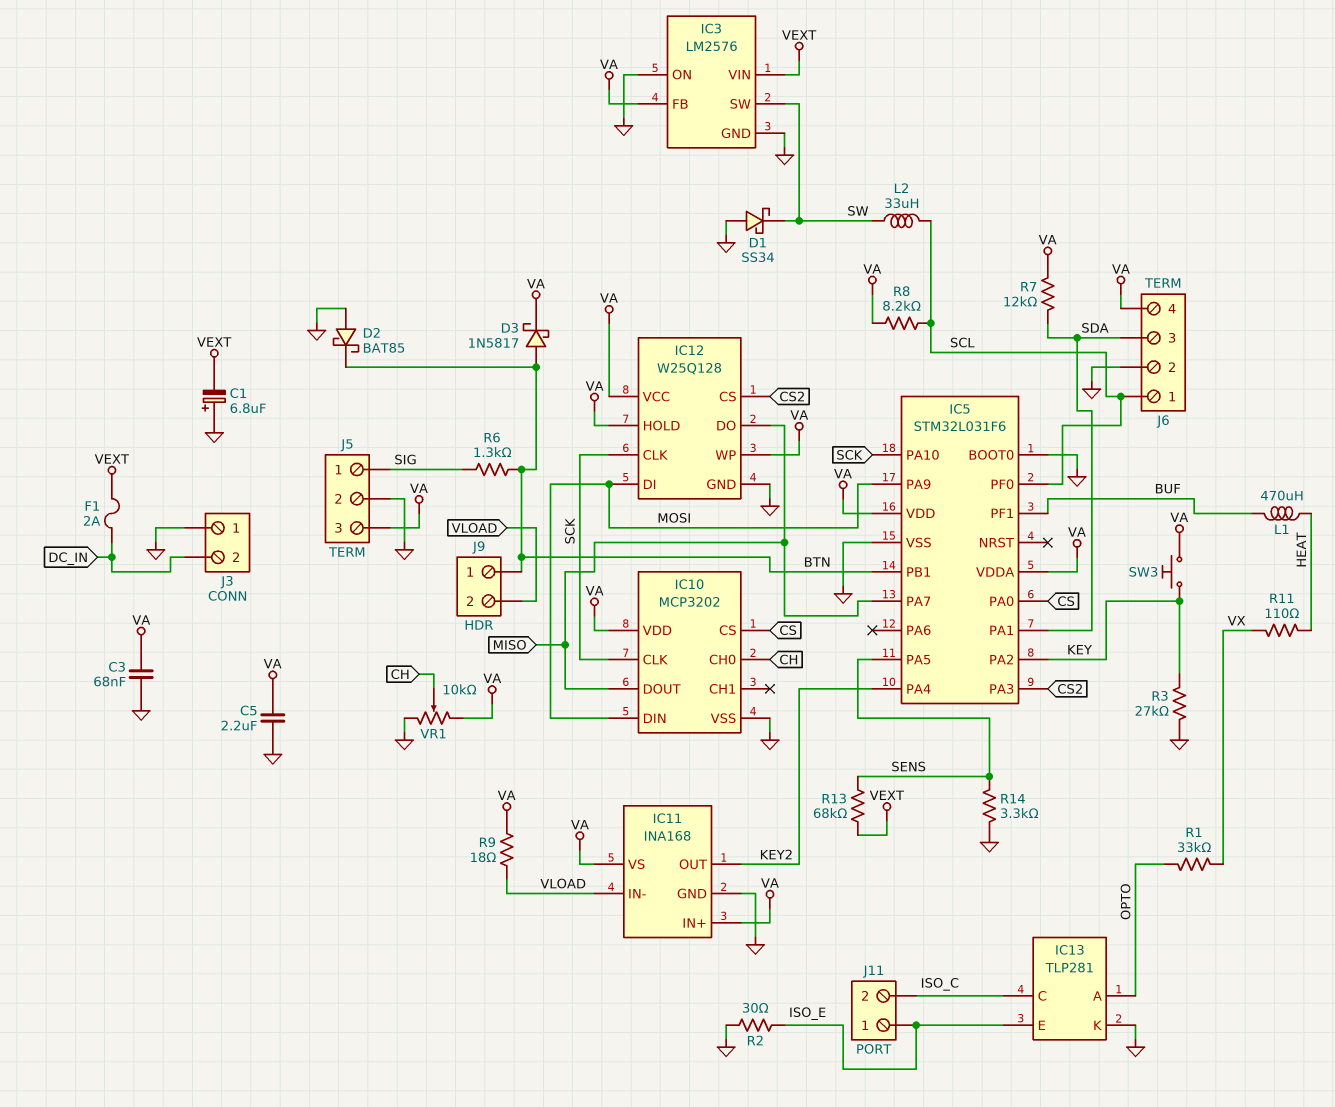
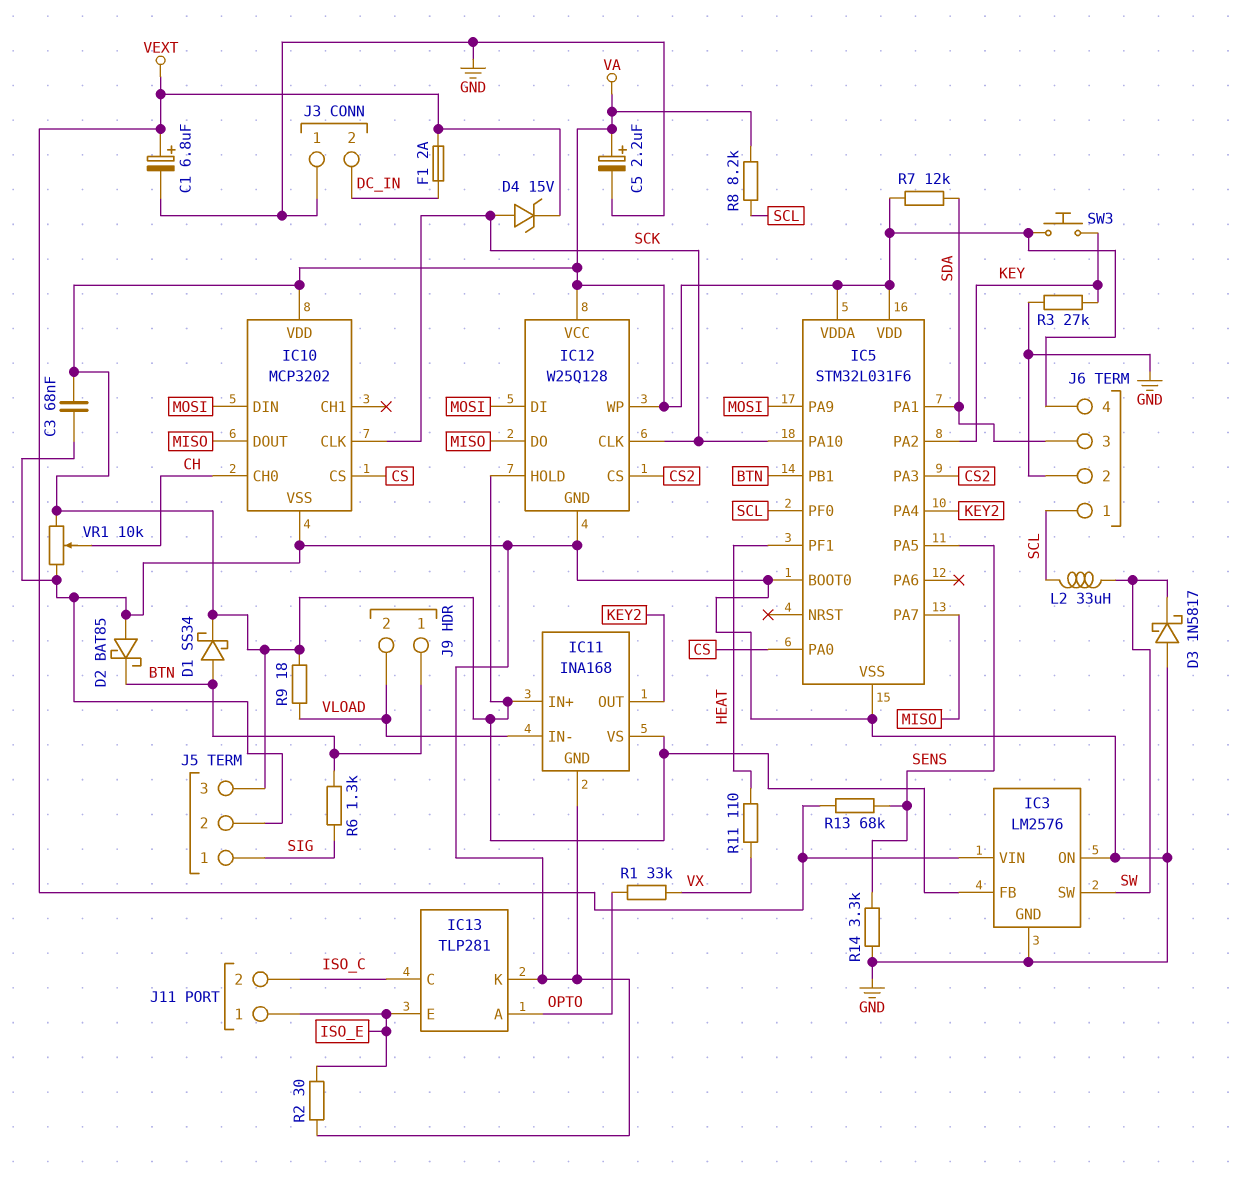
C1: 6.8uF (plus GND, minus VEXT) -> 6.8uF (plus VEXT, minus GND)
C5: 2.2uF (GND, VA) -> 2.2uF (plus VA, minus GND)
D1: schottky SS34 (A GND, K SW) -> schottky SS34 (A BTN, K VA)
D3: schottky 1N5817 (A BTN, K VA) -> schottky 1N5817 (A GND, K SW)
D4: none -> zener 15V (A SCK, K VEXT)
IC5 pin PF1: BUF -> HEAT
L1: 470uH (BUF, HEAT) -> none

